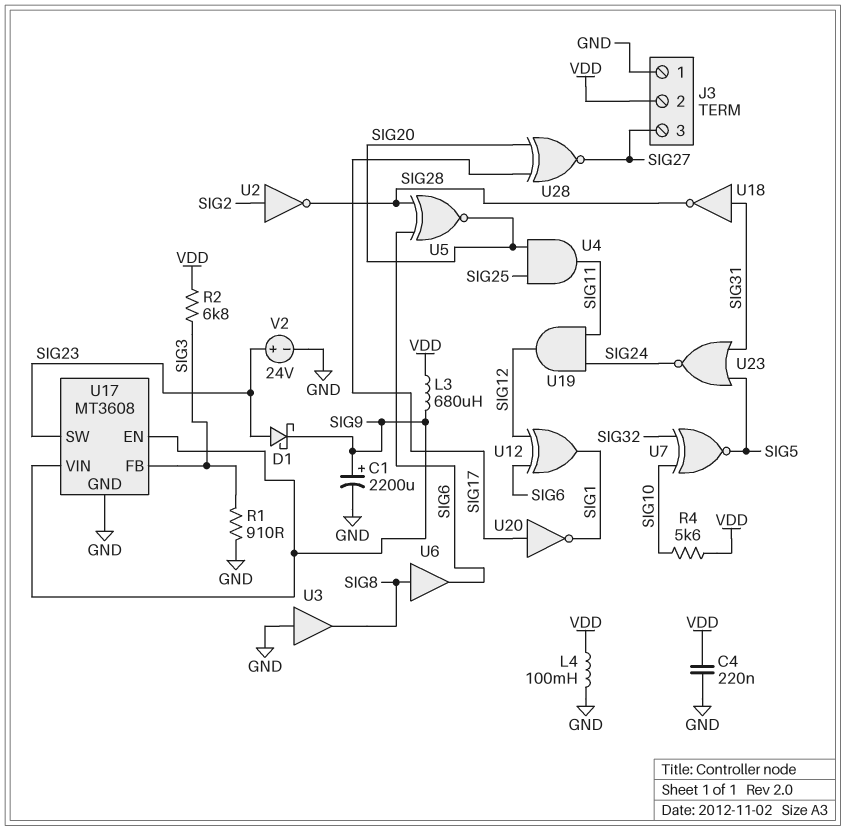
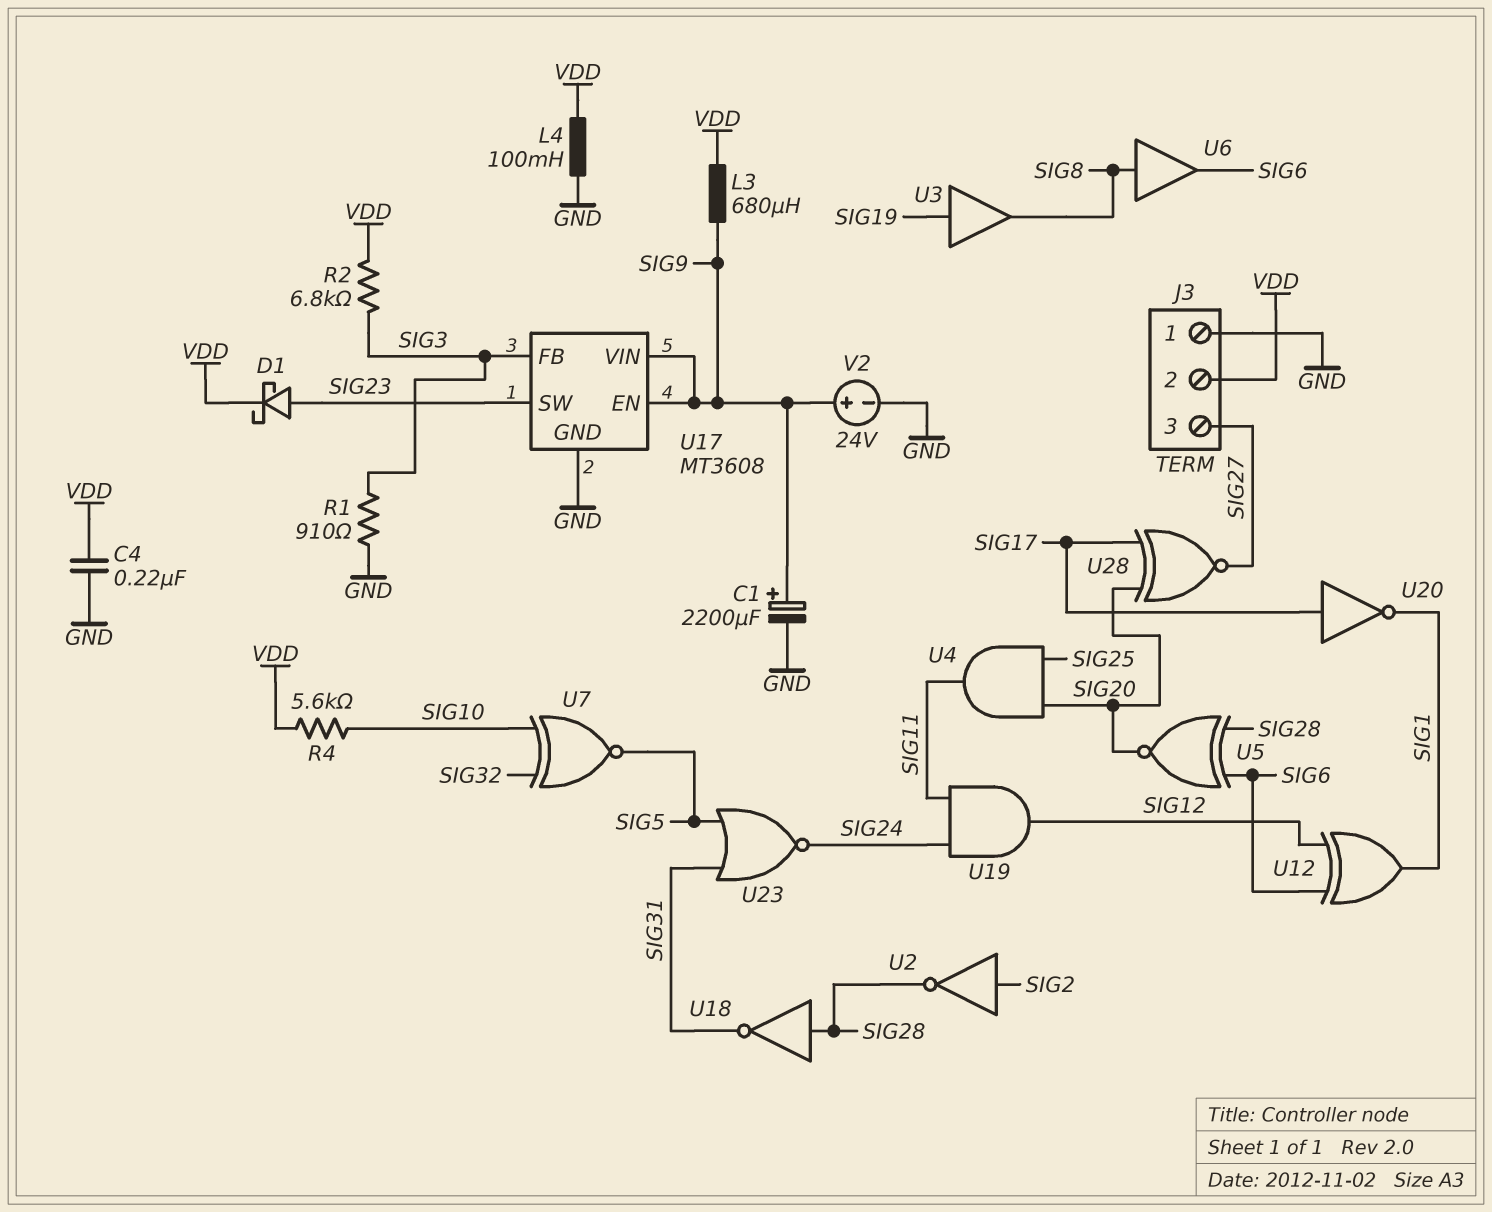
D1: schottky (A SIG23, K SIG9) -> schottky (A SIG23, K VDD)
U3: buffer (in GND, out SIG8) -> buffer (in SIG19, out SIG8)
U18: NOT (in SIG31, out SIG28) -> NOT (in SIG28, out SIG31)
V2: 24V (plus SIG23, minus GND) -> 24V (plus SIG9, minus GND)

